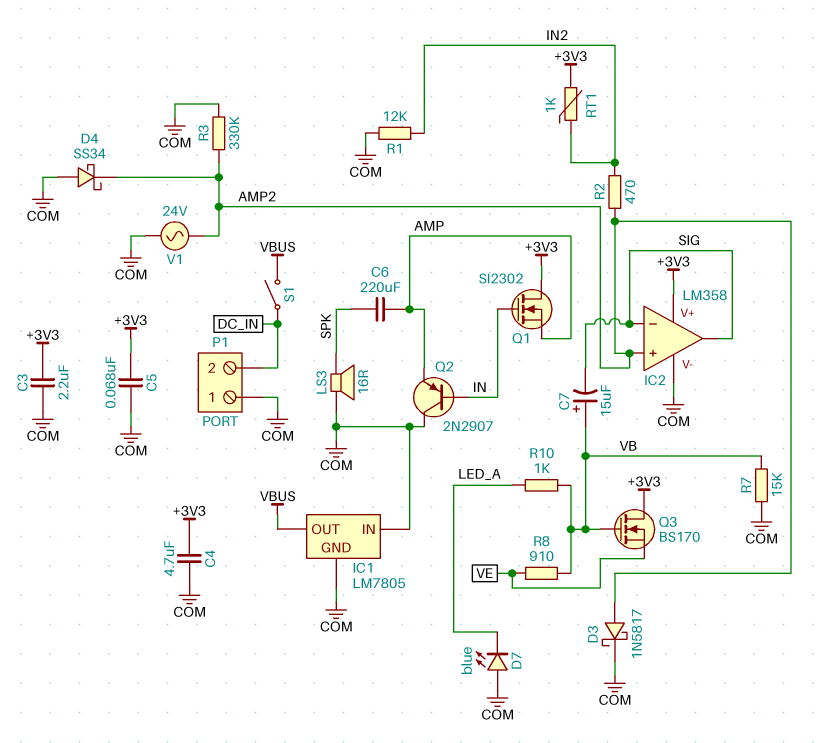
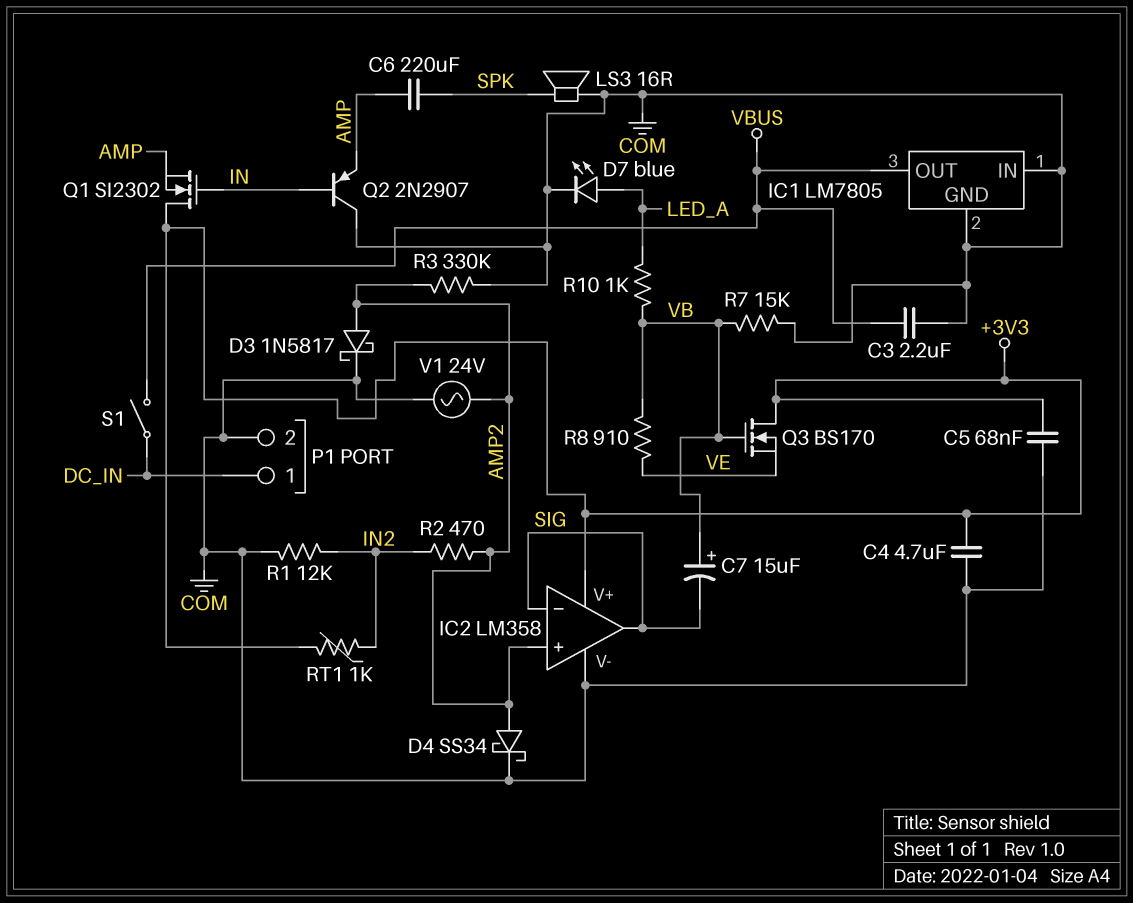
C3: 2.2uF (+3V3, COM) -> 2.2uF (COM, VBUS)
D4: schottky SS34 (A COM, K AMP2) -> schottky SS34 (A AMP2, K COM)
D7: LED blue (A COM, K LED_A) -> LED blue (A LED_A, K COM)
P1 pin 1: COM -> DC_IN
P1 pin 2: DC_IN -> COM

